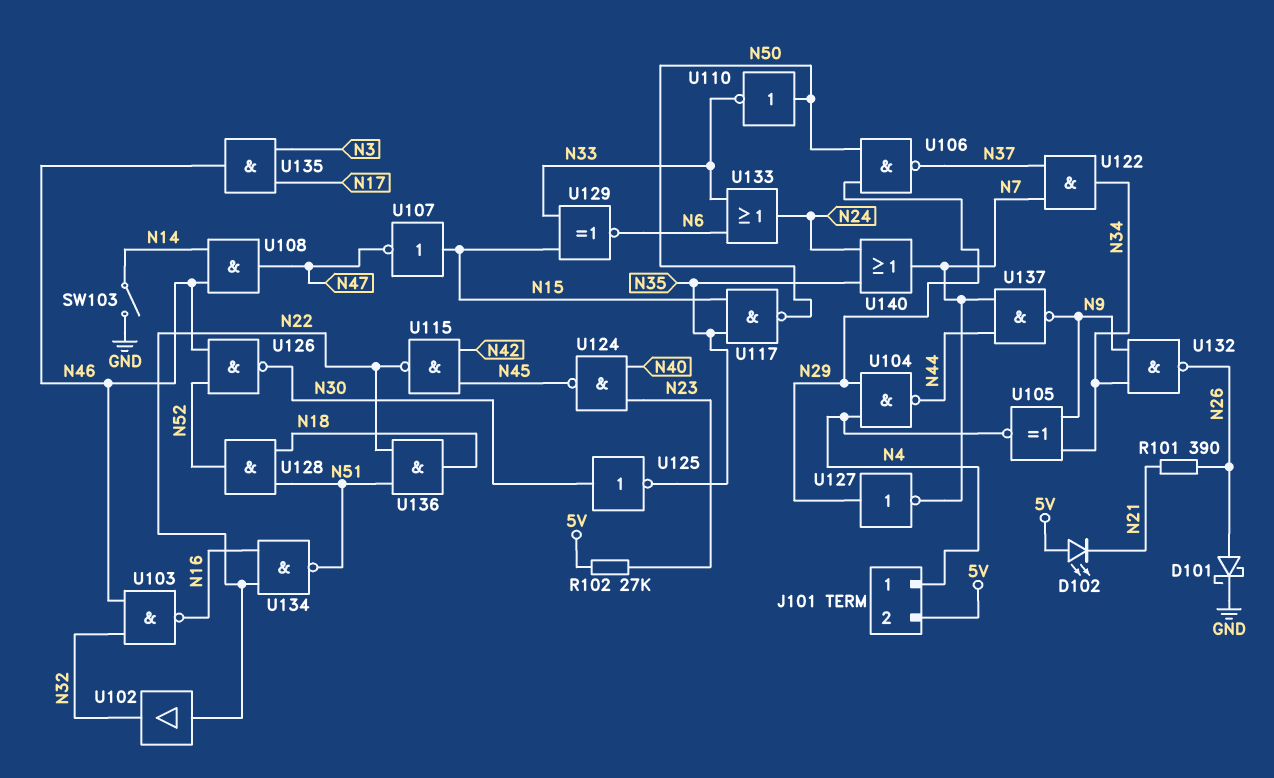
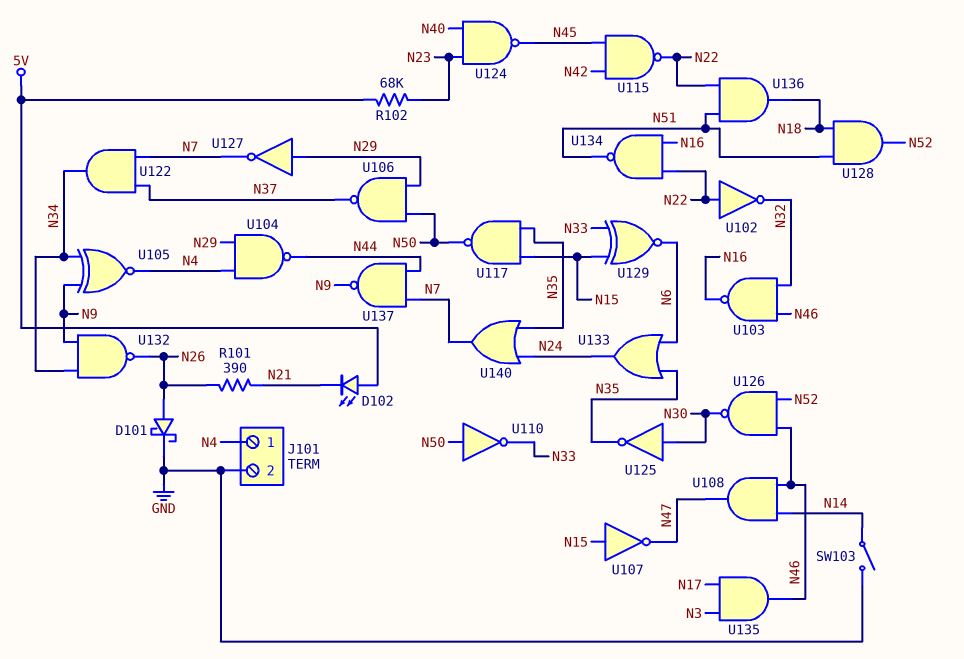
J101 pin 2: 5V -> GND
R102: 27k (5V, N23) -> 68k (5V, N23)
U102: buffer (in N22, out N32) -> NOT (in N22, out N32)
U133: OR (in N6, in N33, out N24) -> OR (in N6, in N35, out N24)

